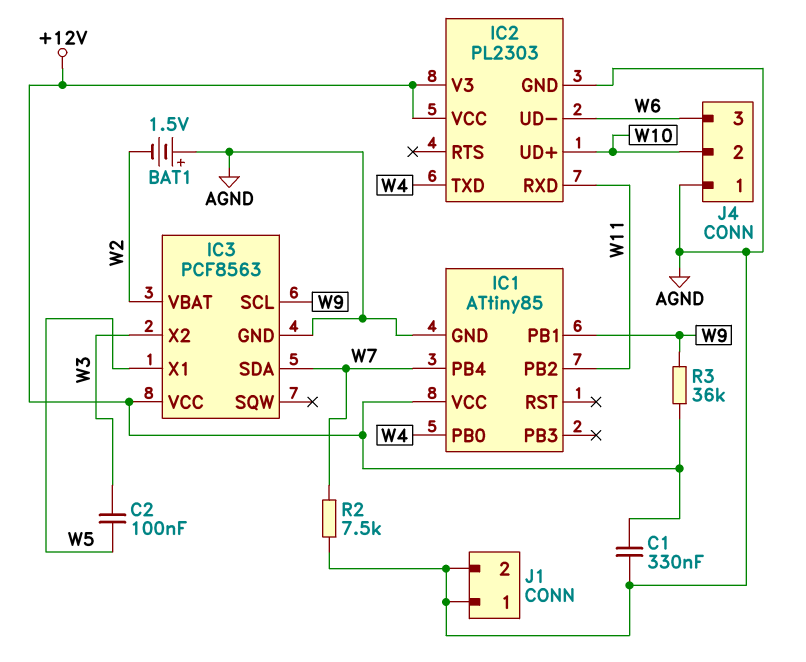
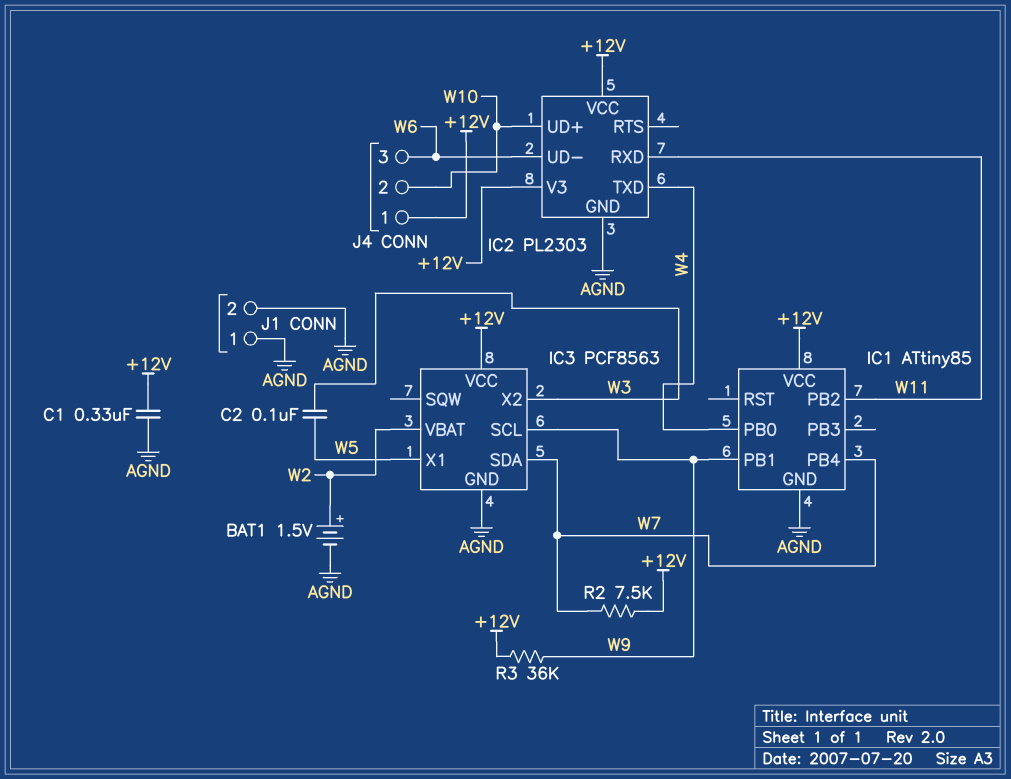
BAT1: 1.5V (plus AGND, minus W2) -> 1.5V (plus W2, minus AGND)
J4 pin 1: AGND -> +12V
R2: 7.5k (AGND, W7) -> 7.5k (+12V, W7)

